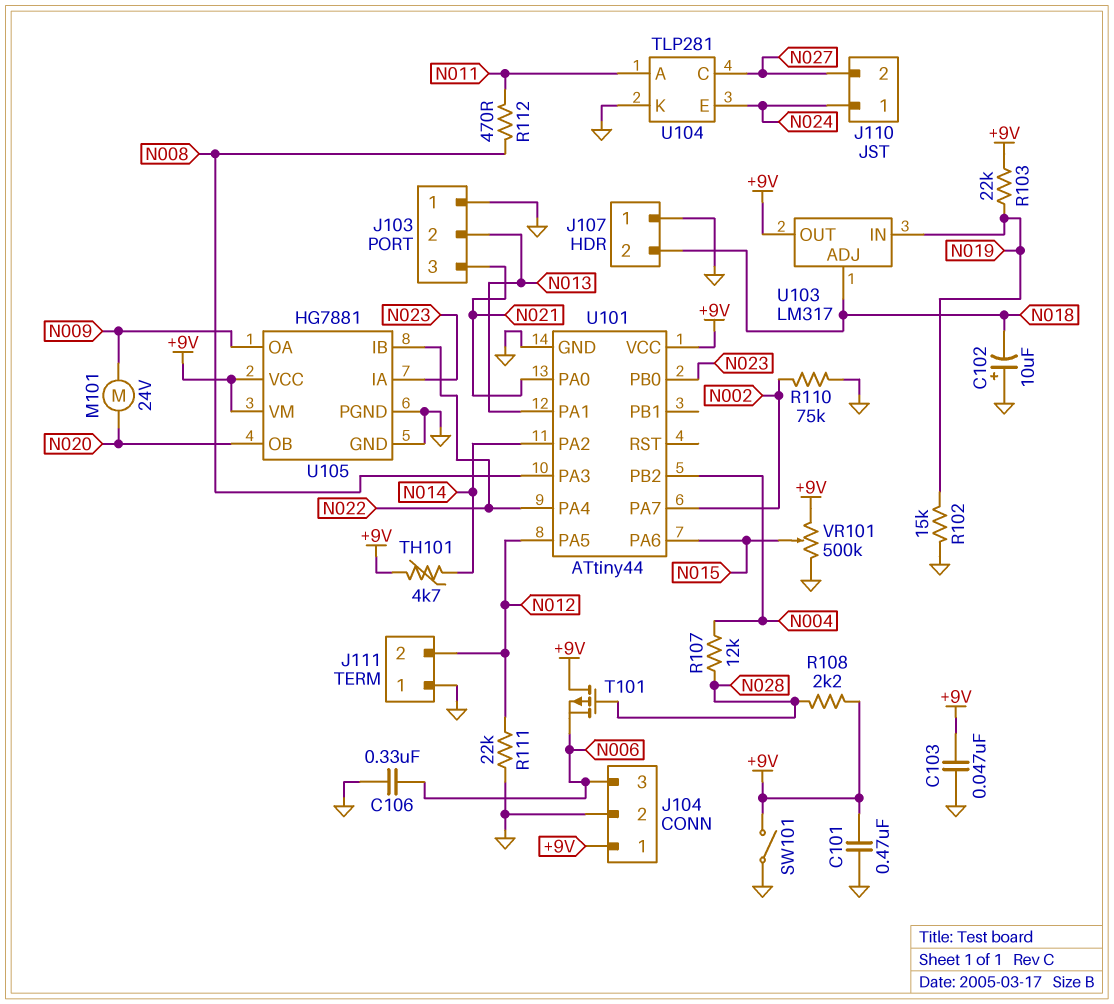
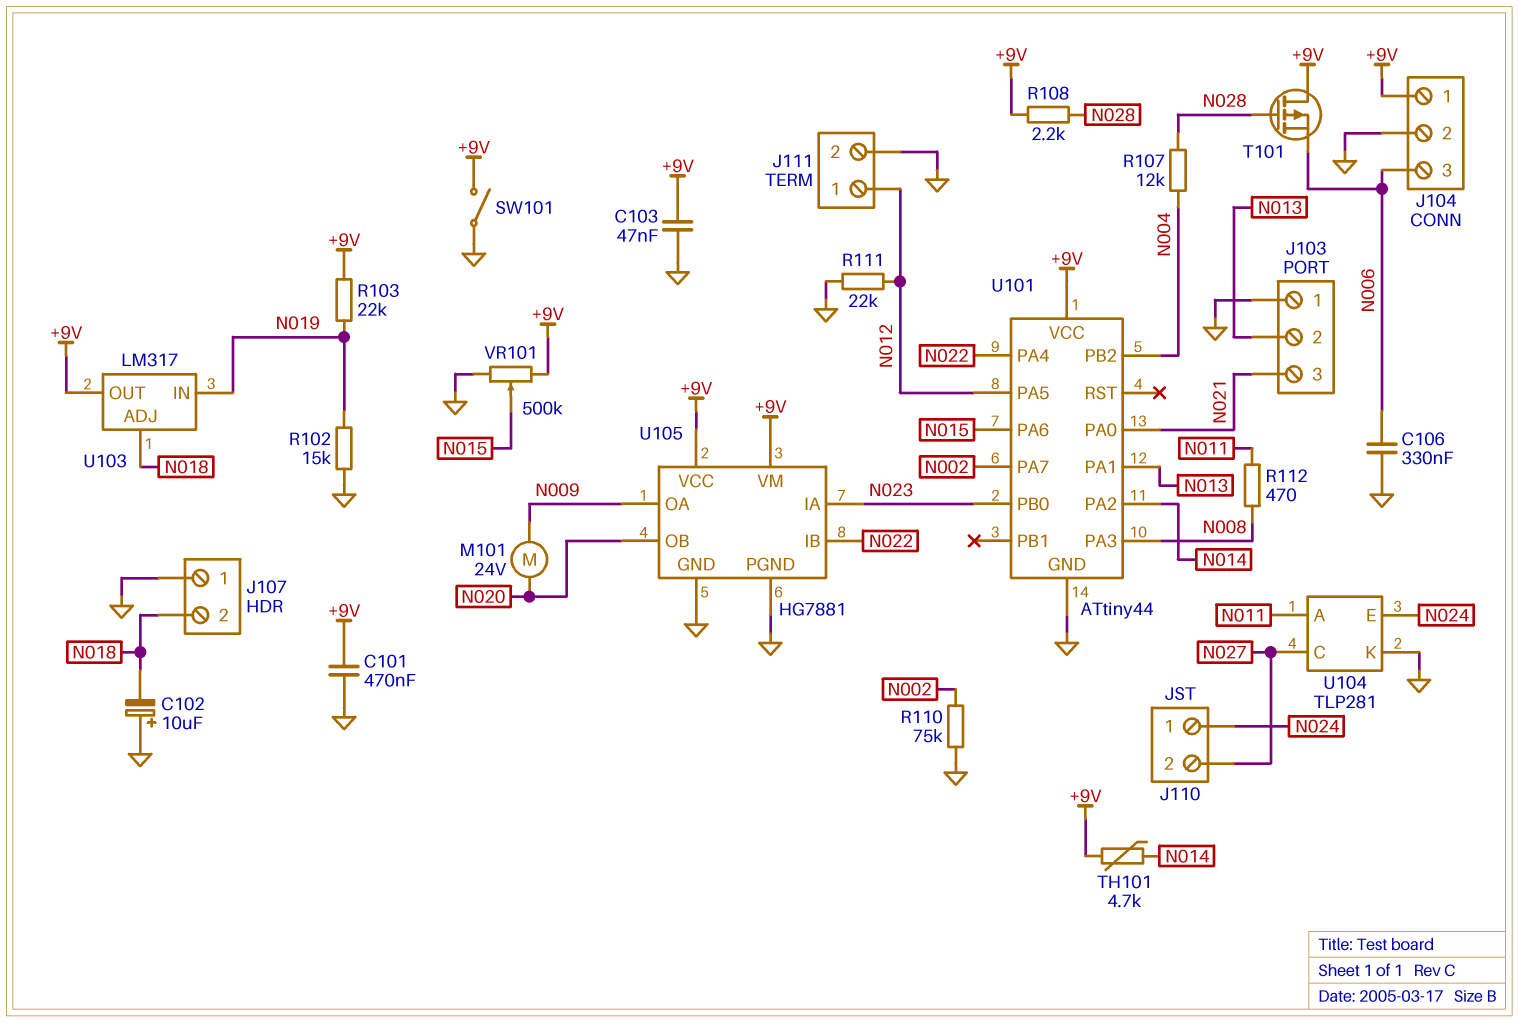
J111 pin 1: GND -> N012
J111 pin 2: N012 -> GND

